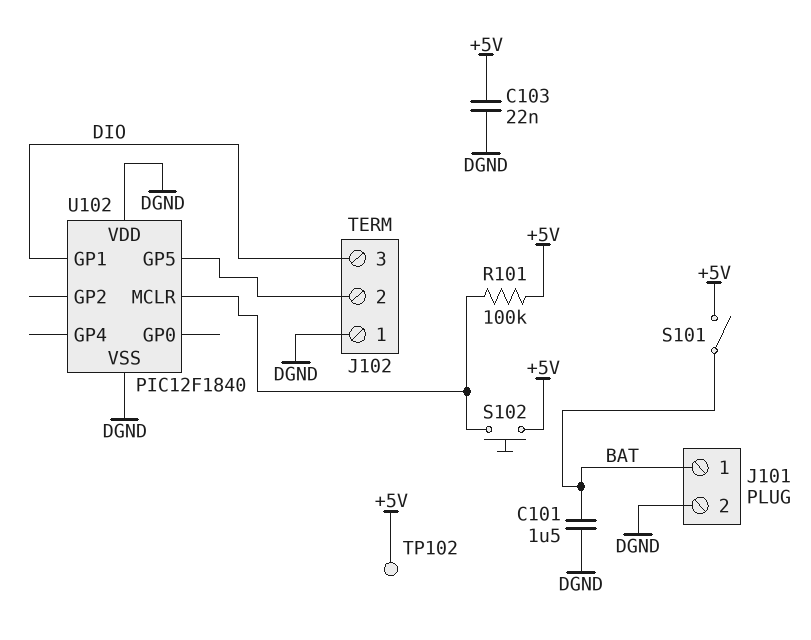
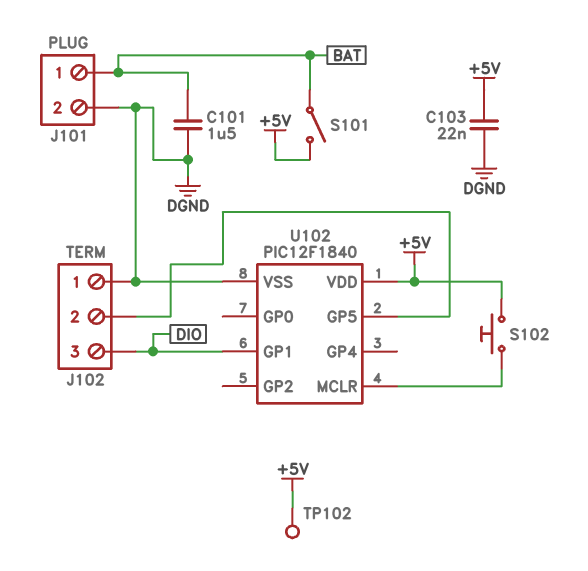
R101: 100k (+5V, U102/MCLR) -> none
U102 pin VDD: DGND -> +5V

